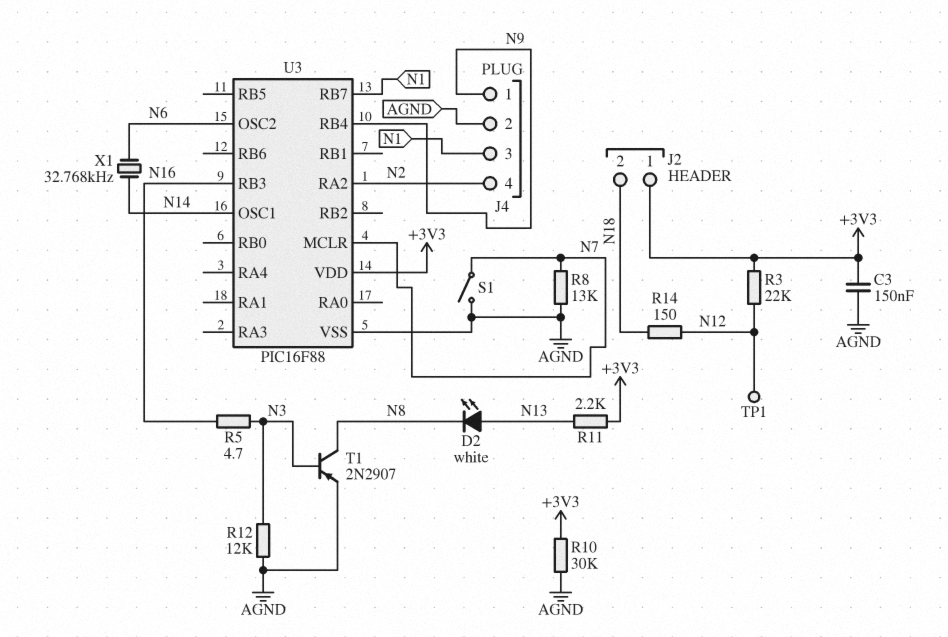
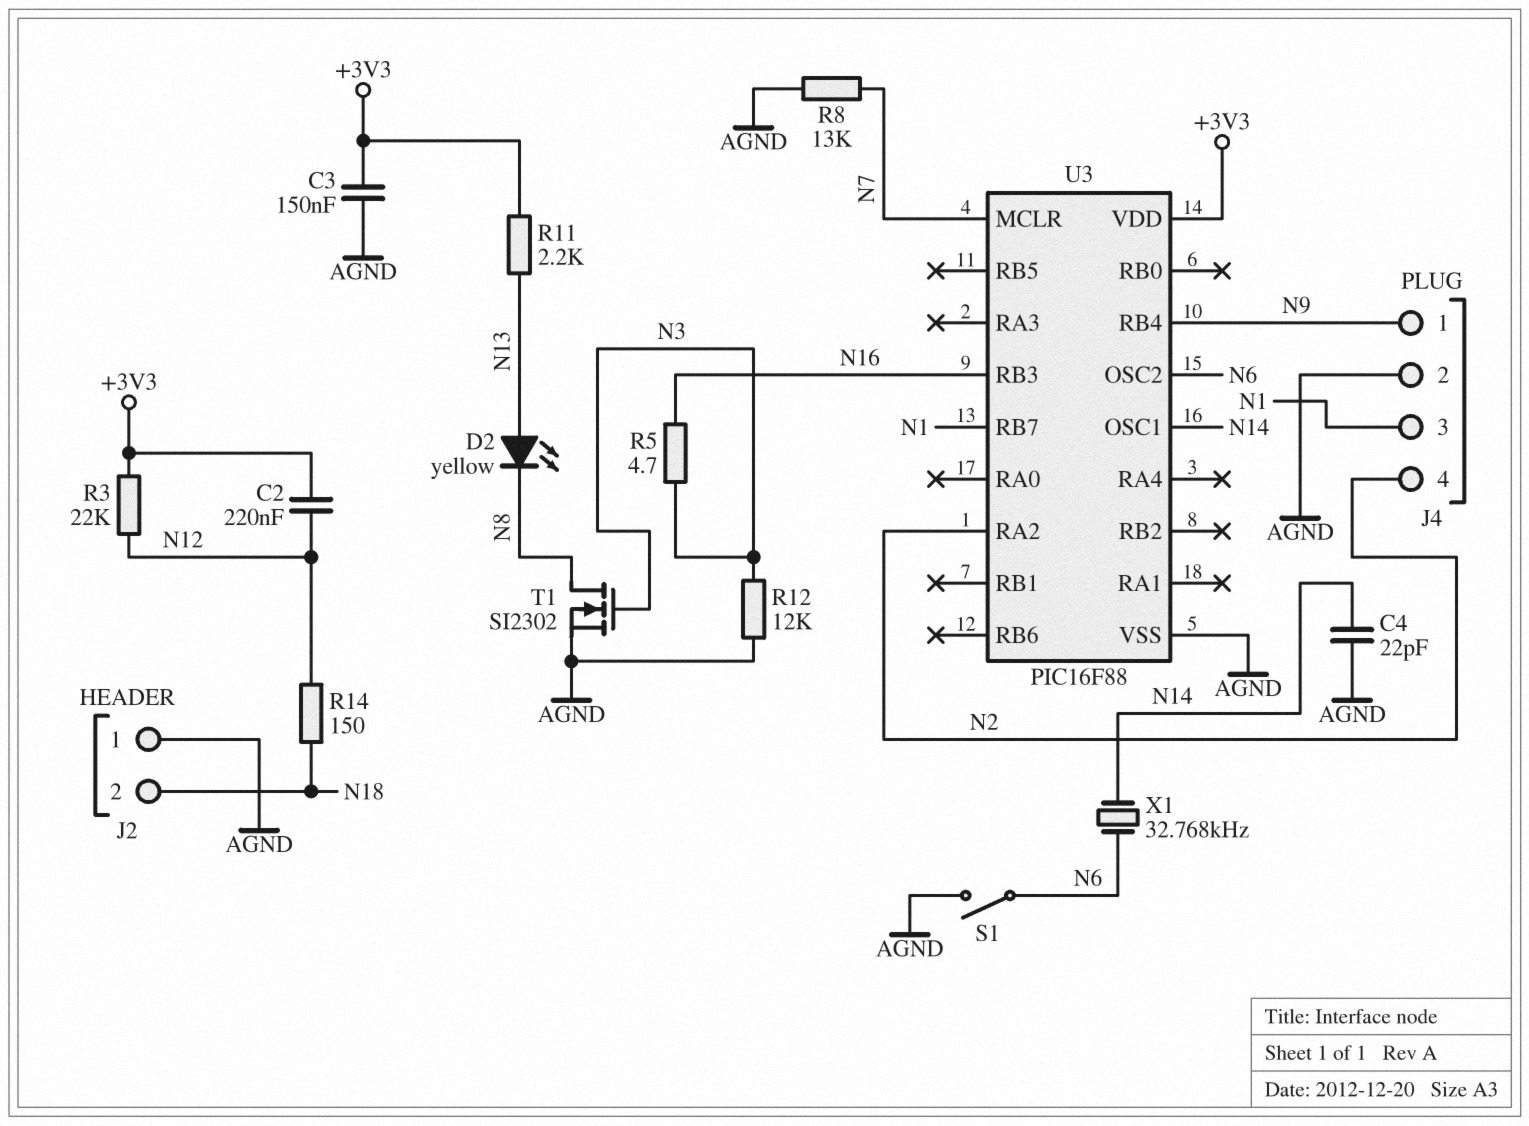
C2: none -> 220nF (+3V3, N12)
C4: none -> 22pF (AGND, N14)
D2: LED white (A N13, K N8) -> LED yellow (A N13, K N8)
J2 pin 1: +3V3 -> AGND
R10: 30k (+3V3, AGND) -> none
S1: switch (AGND, N7) -> switch (AGND, N6)
T1: PNP 2N2907 (B N3, C N8, E AGND) -> NMOS SI2302 (G N3, D N8, S AGND)
TP1: test point (N12) -> none

